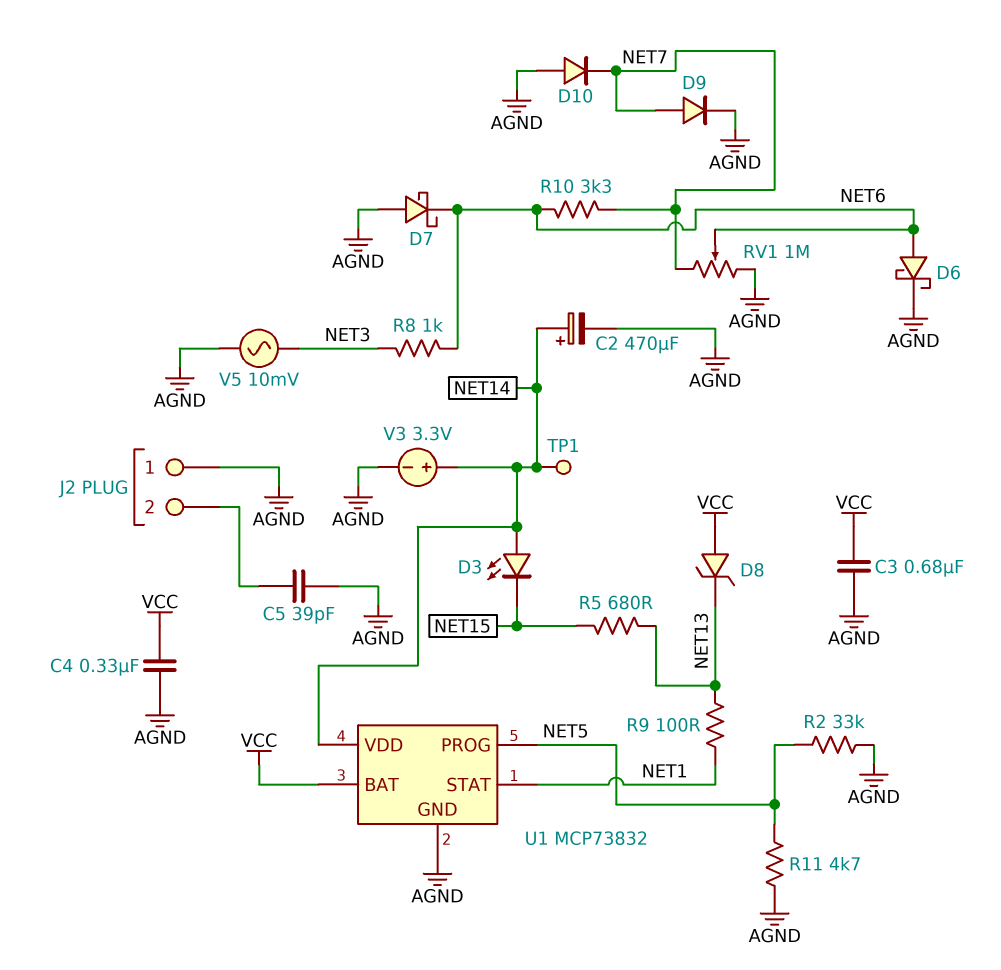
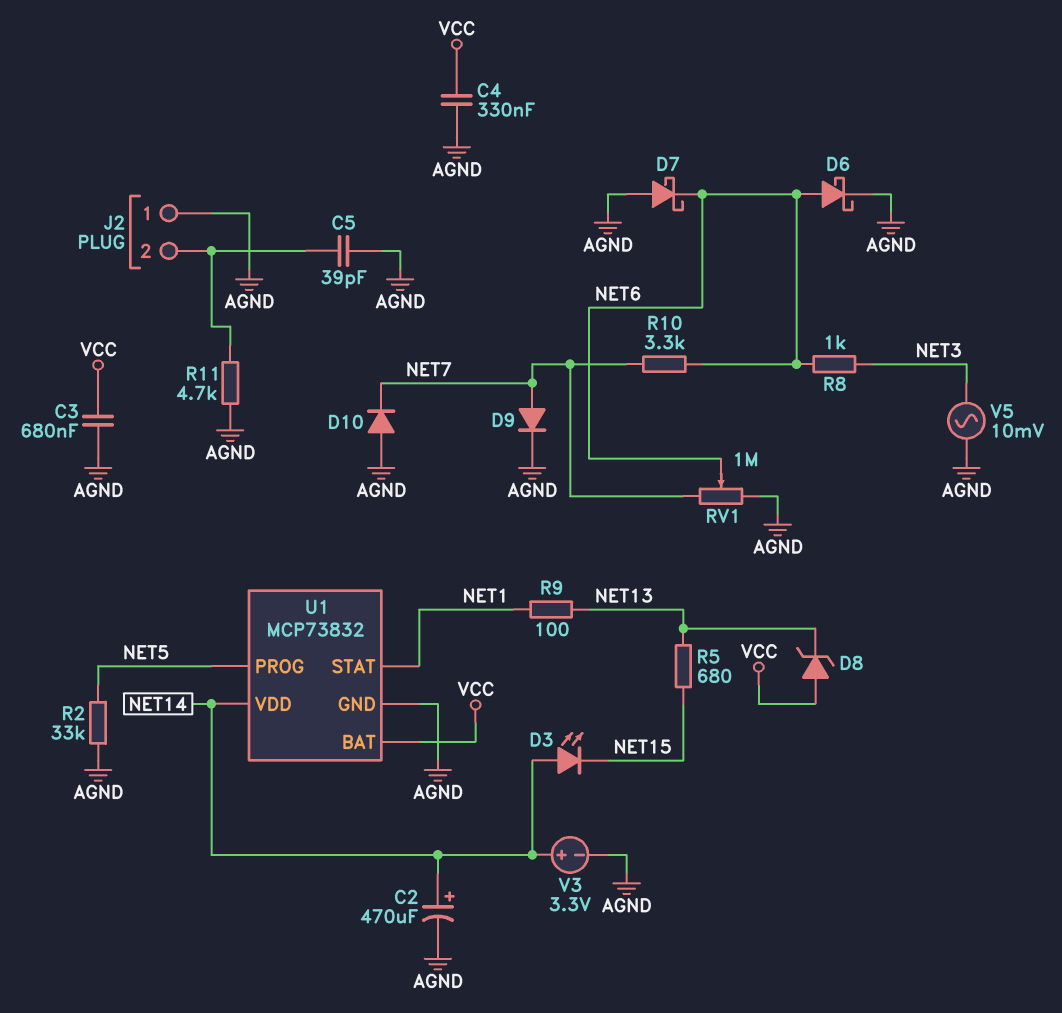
R11: 4.7k (AGND, NET5) -> 4.7k (AGND, J2/2)
TP1: test point (NET14) -> none

